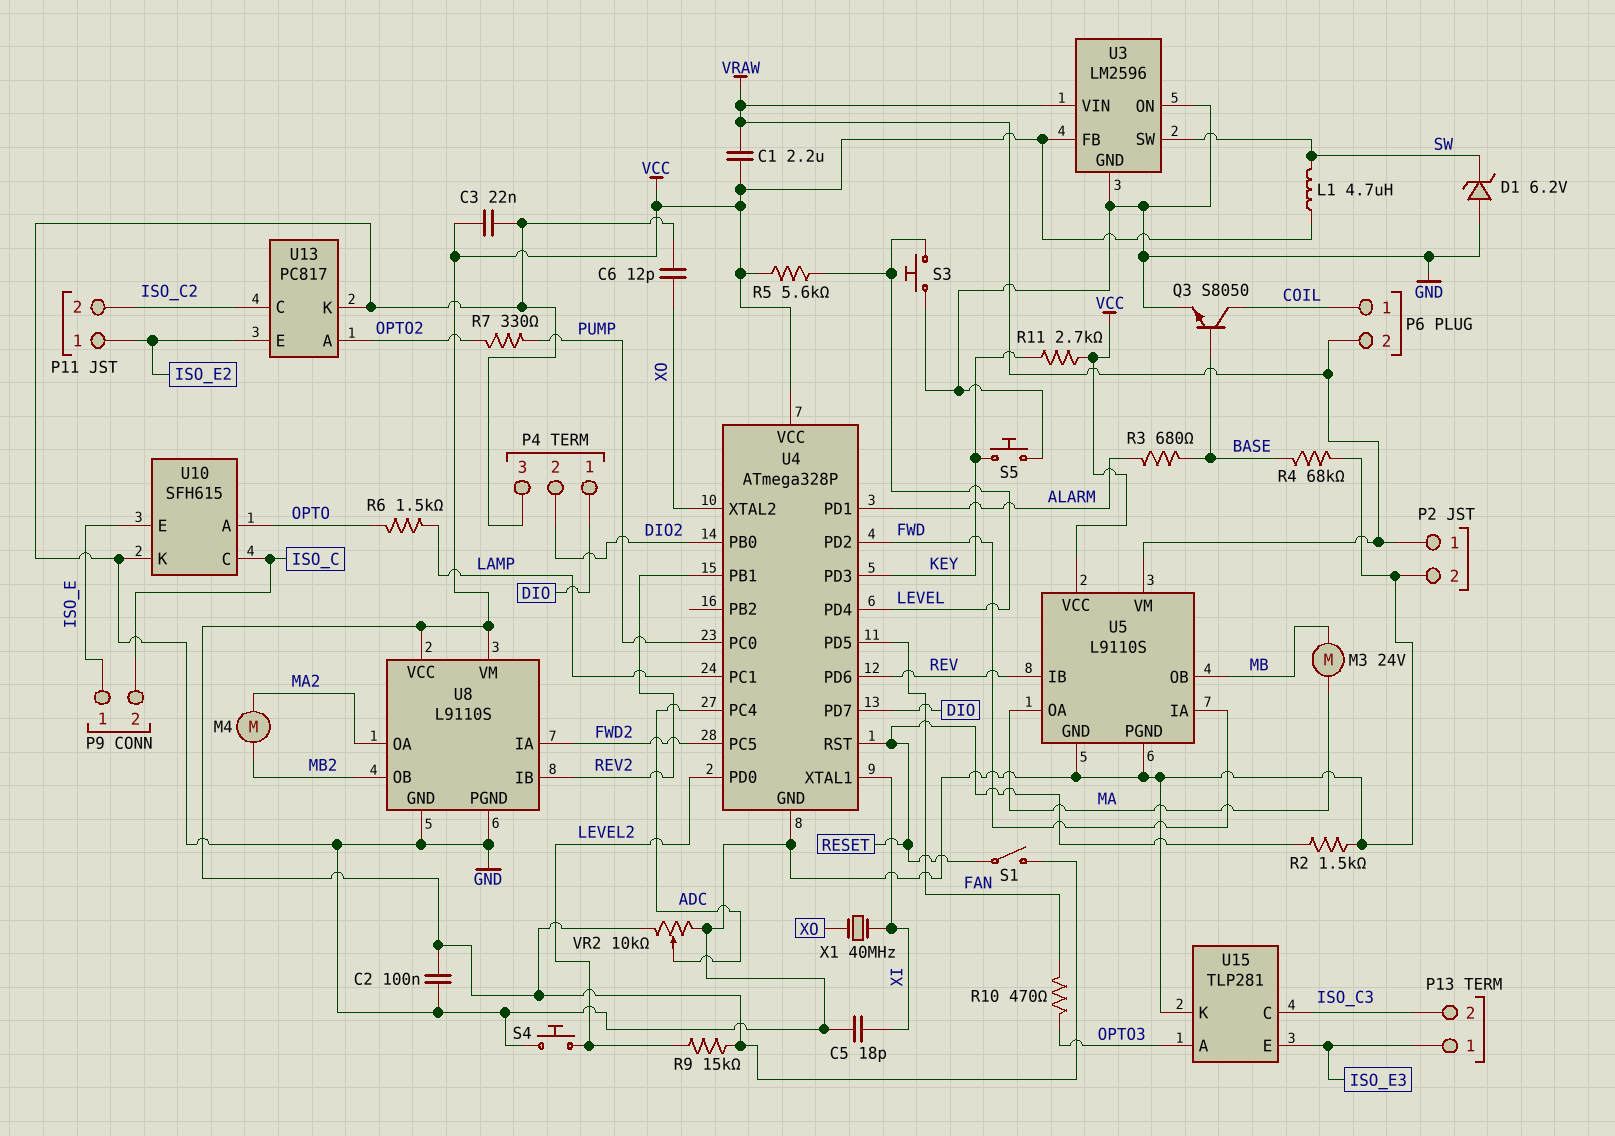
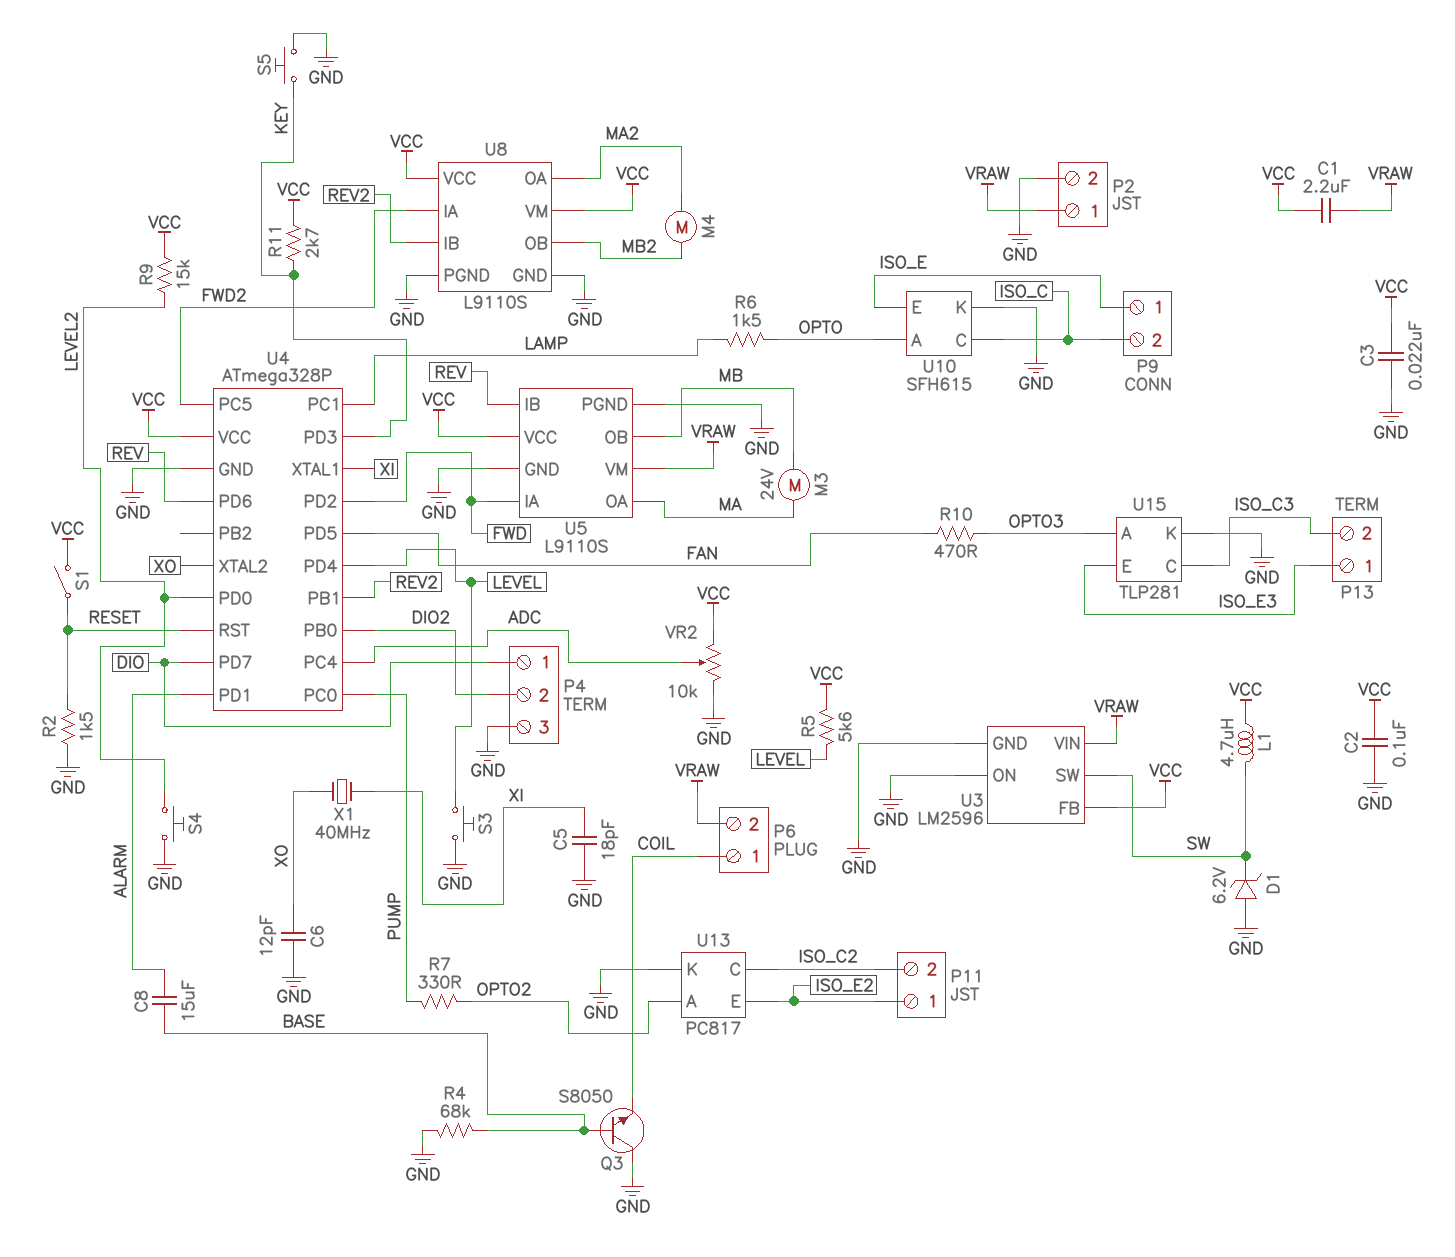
C8: none -> 15uF (ALARM, BASE)
Q3: NPN S8050 (B BASE, C COIL, E GND) -> NPN S8050 (B BASE, C GND, E COIL)
R3: 680 (ALARM, BASE) -> none

